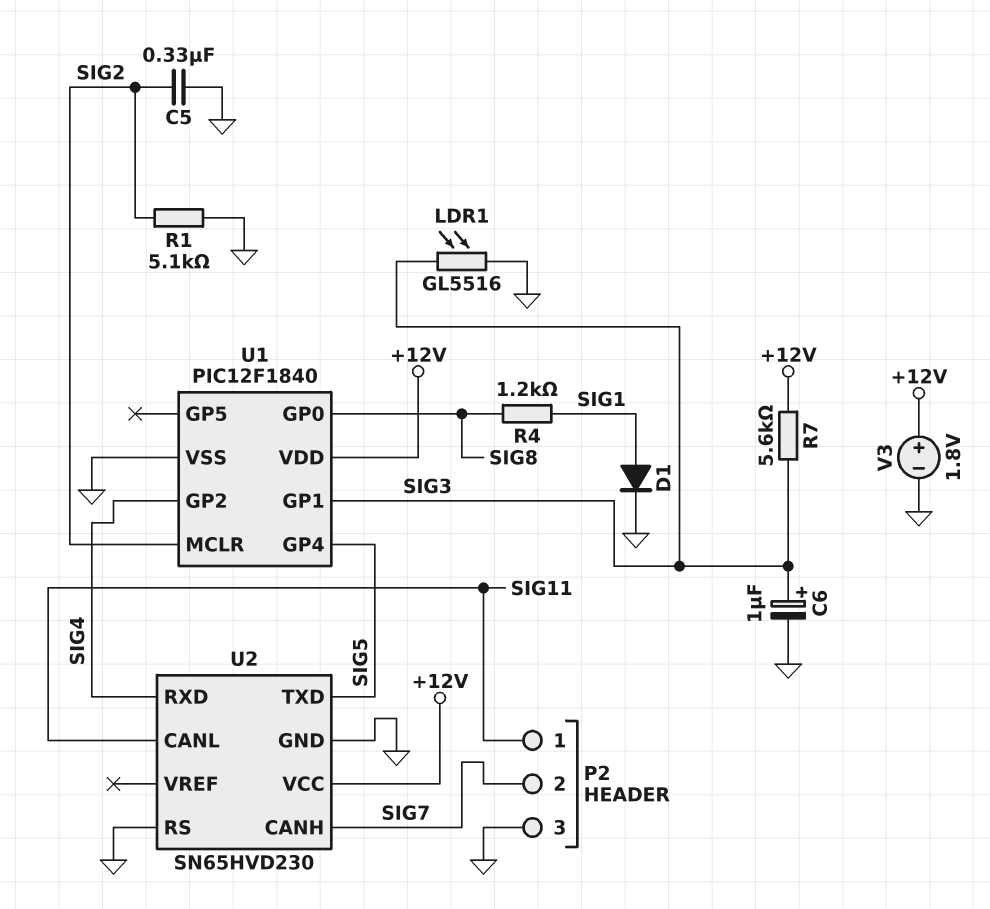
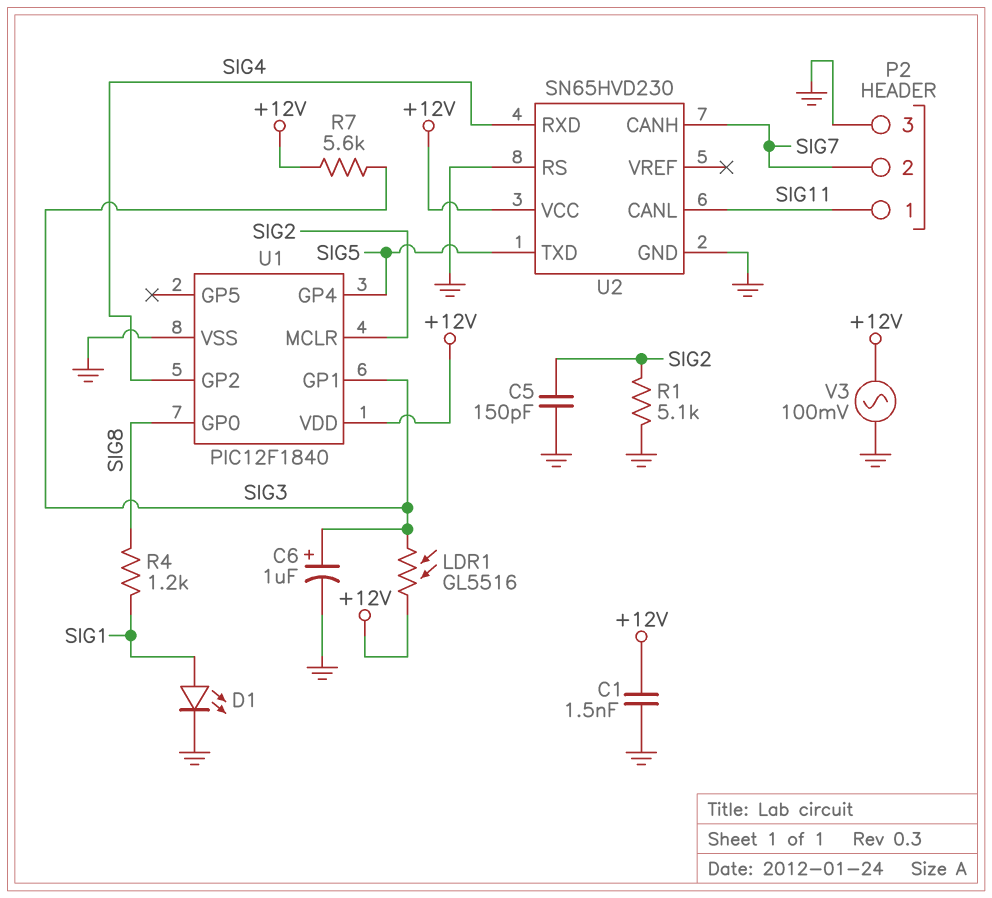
C1: none -> 1.5nF (+12V, GND)
C5: 330nF (GND, SIG2) -> 150pF (GND, SIG2)
D1: diode (A SIG1, K GND) -> LED (A SIG1, K GND)
LDR1: GL5516 (GND, SIG3) -> GL5516 (+12V, SIG3)
V3: 1.8V (plus +12V, minus GND) -> AC 100mV (+12V, GND)

